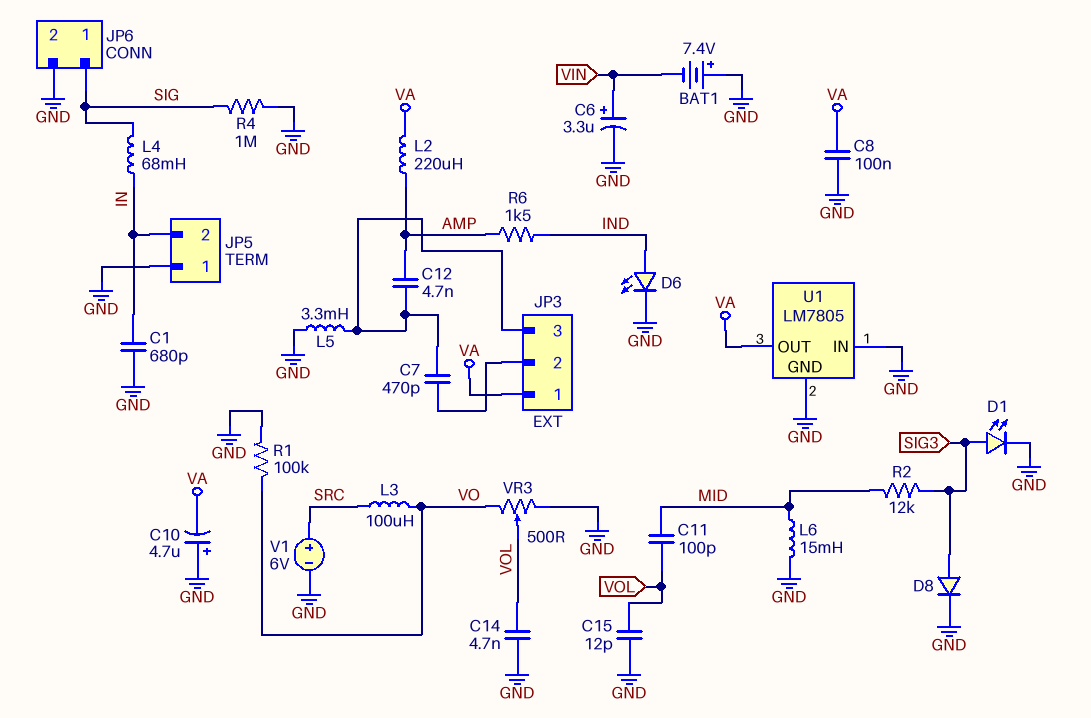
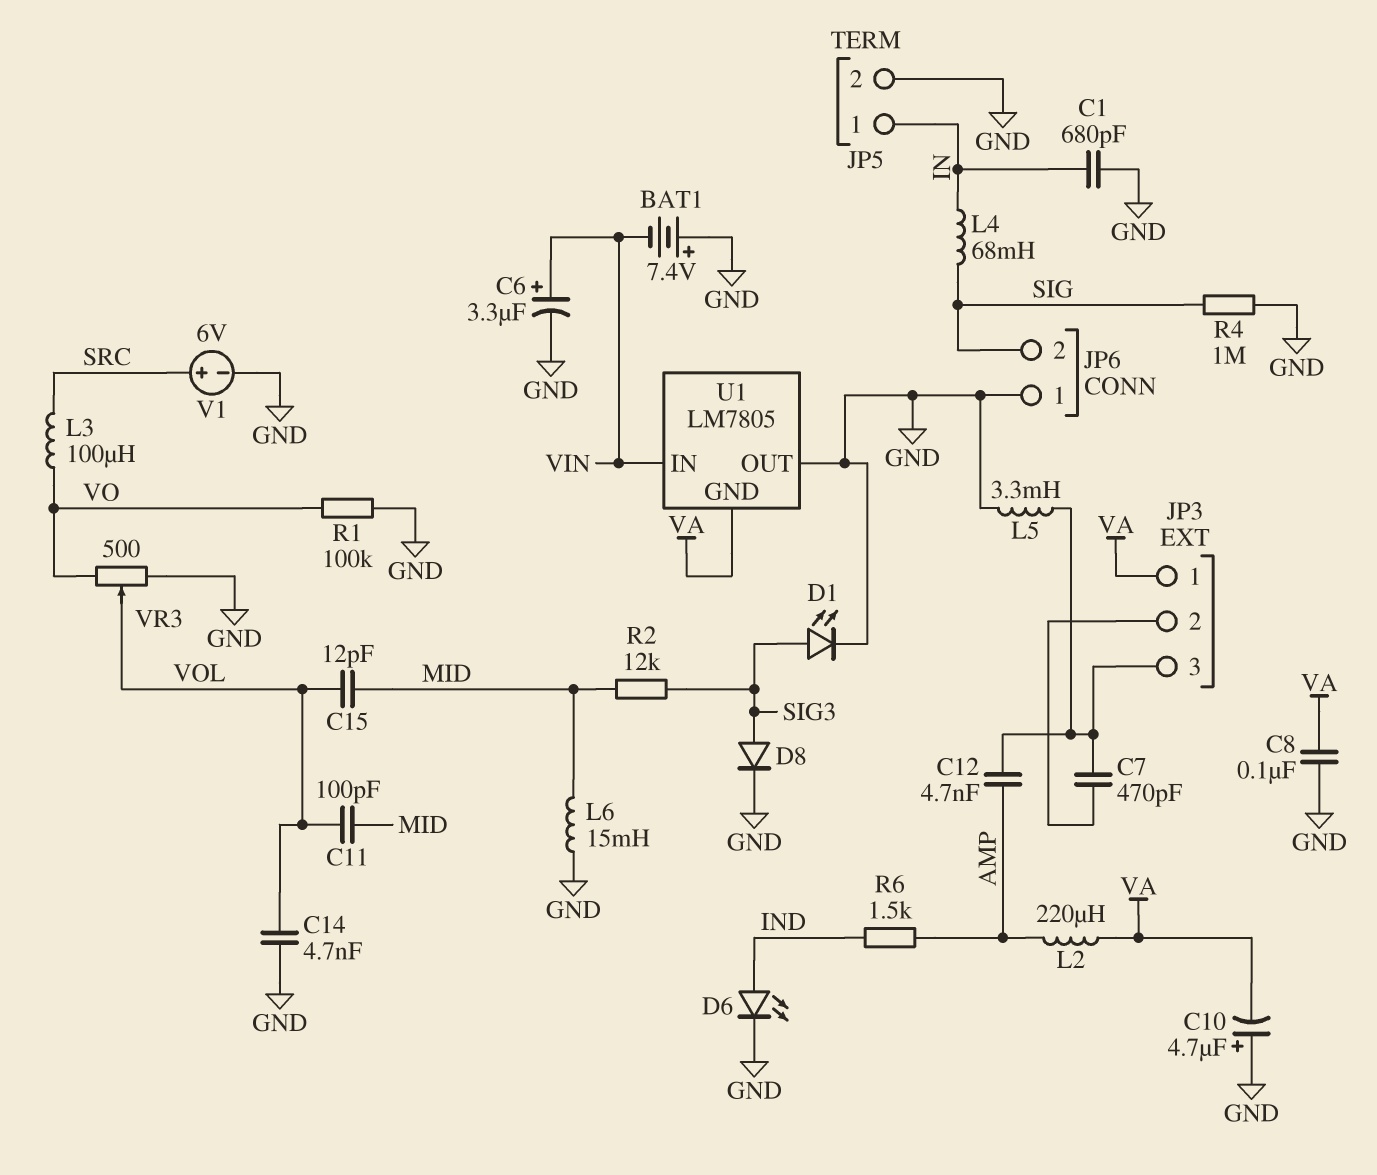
C15: 12pF (GND, VOL) -> 12pF (MID, VOL)
JP5 pin 1: GND -> IN
JP5 pin 2: IN -> GND
JP6 pin 1: SIG -> GND
JP6 pin 2: GND -> SIG
U1 pin GND: GND -> VA
U1 pin IN: GND -> VIN
U1 pin OUT: VA -> GND

